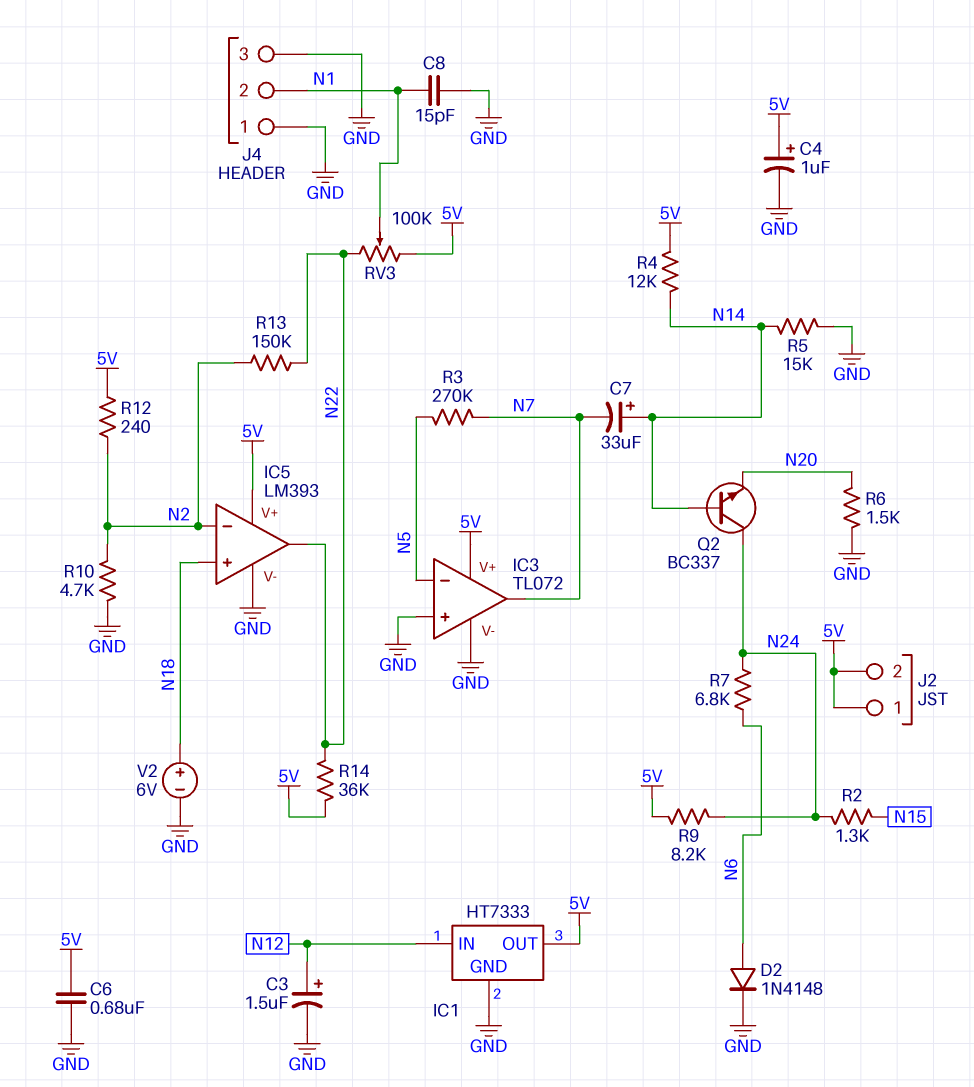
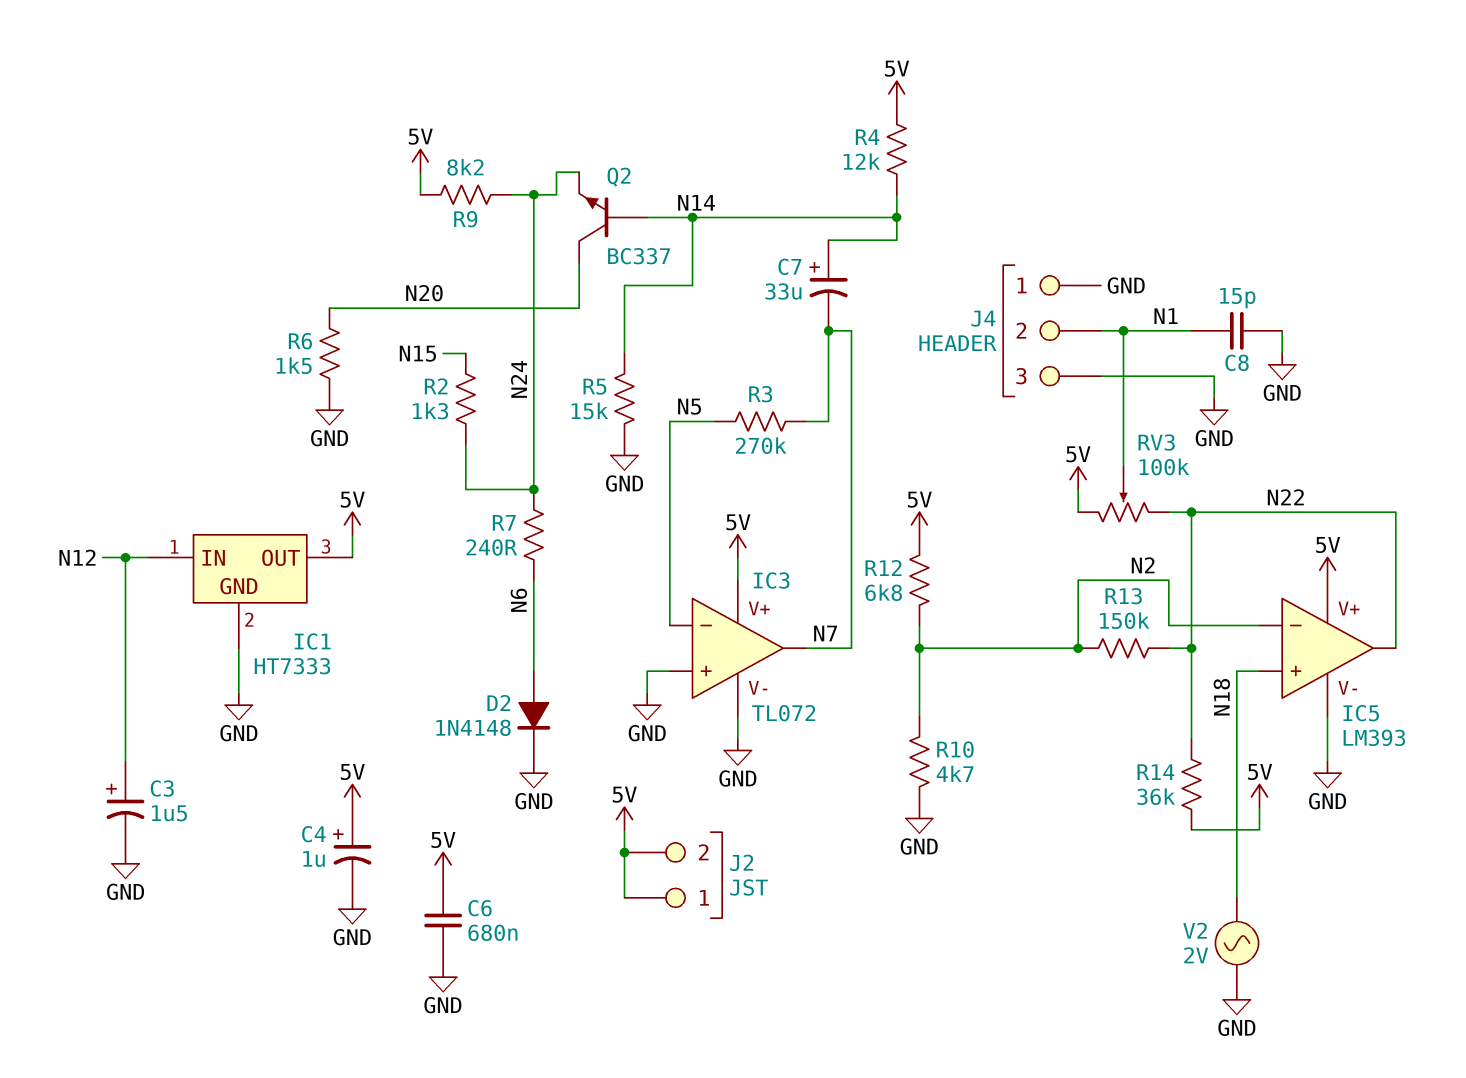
Q2: NPN BC337 (B N14, C N24, E N20) -> NPN BC337 (B N14, C N20, E N24)
R7: 6.8k (N6, N24) -> 240 (N6, N24)
R12: 240 (5V, N2) -> 6.8k (5V, N2)
V2: 6V (plus N18, minus GND) -> AC 2V (GND, N18)

